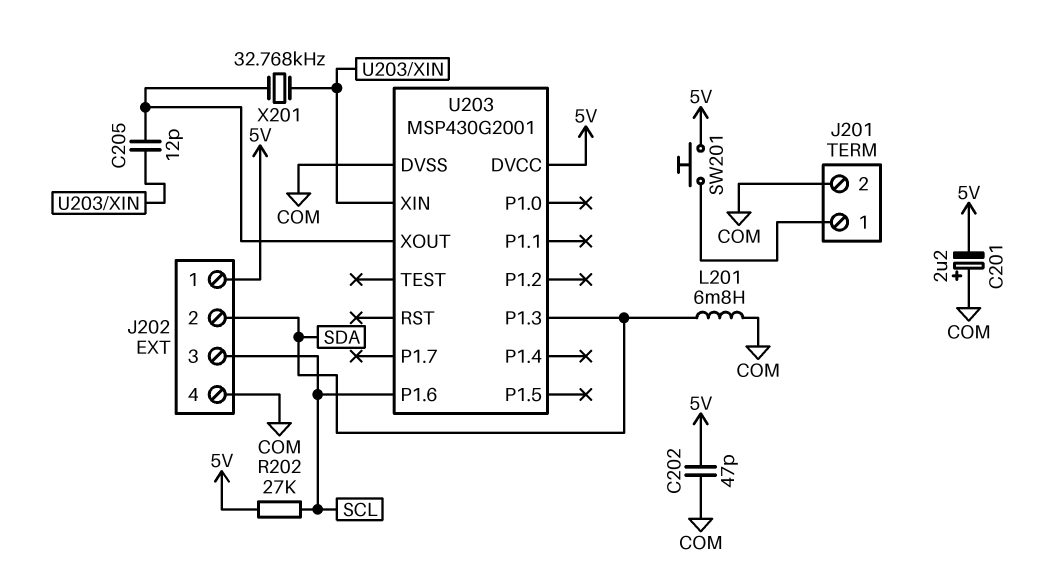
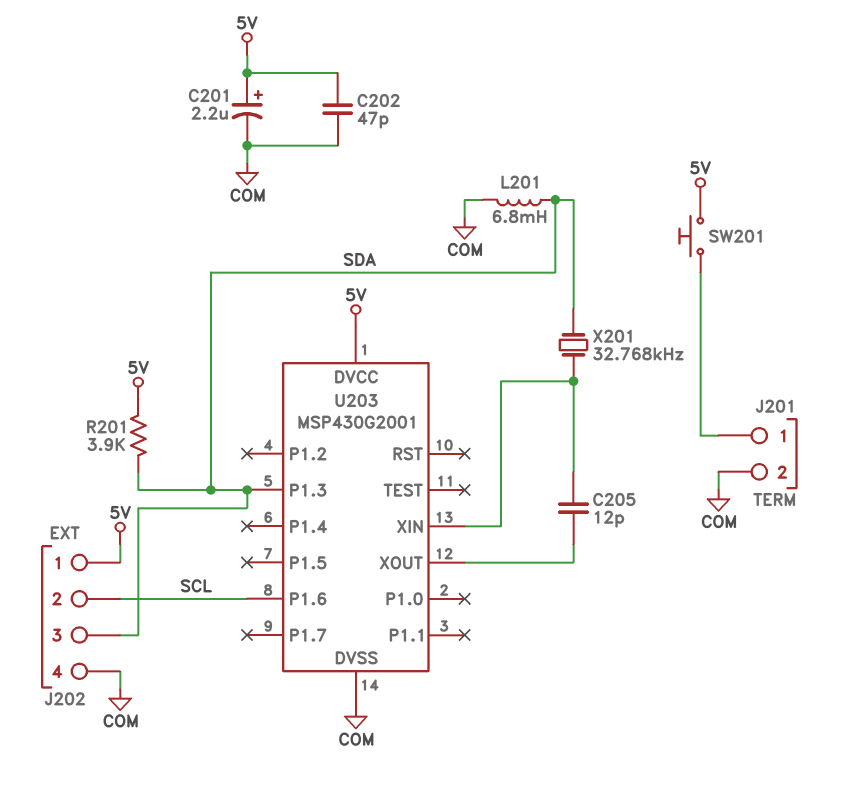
C201: 2.2uF (plus COM, minus 5V) -> 2.2uF (plus 5V, minus COM)
J202 pin 2: SDA -> SCL
J202 pin 3: SCL -> SDA
R201: none -> 3.9k (5V, SDA)
R202: 27k (5V, SCL) -> none
X201: 32.768kHz (U203/XIN, U203/XOUT) -> 32.768kHz (SDA, U203/XIN)

